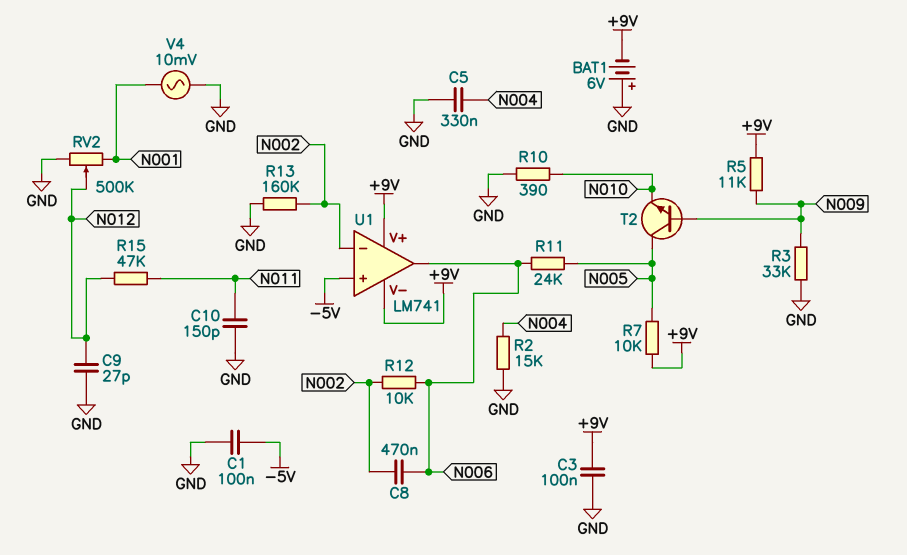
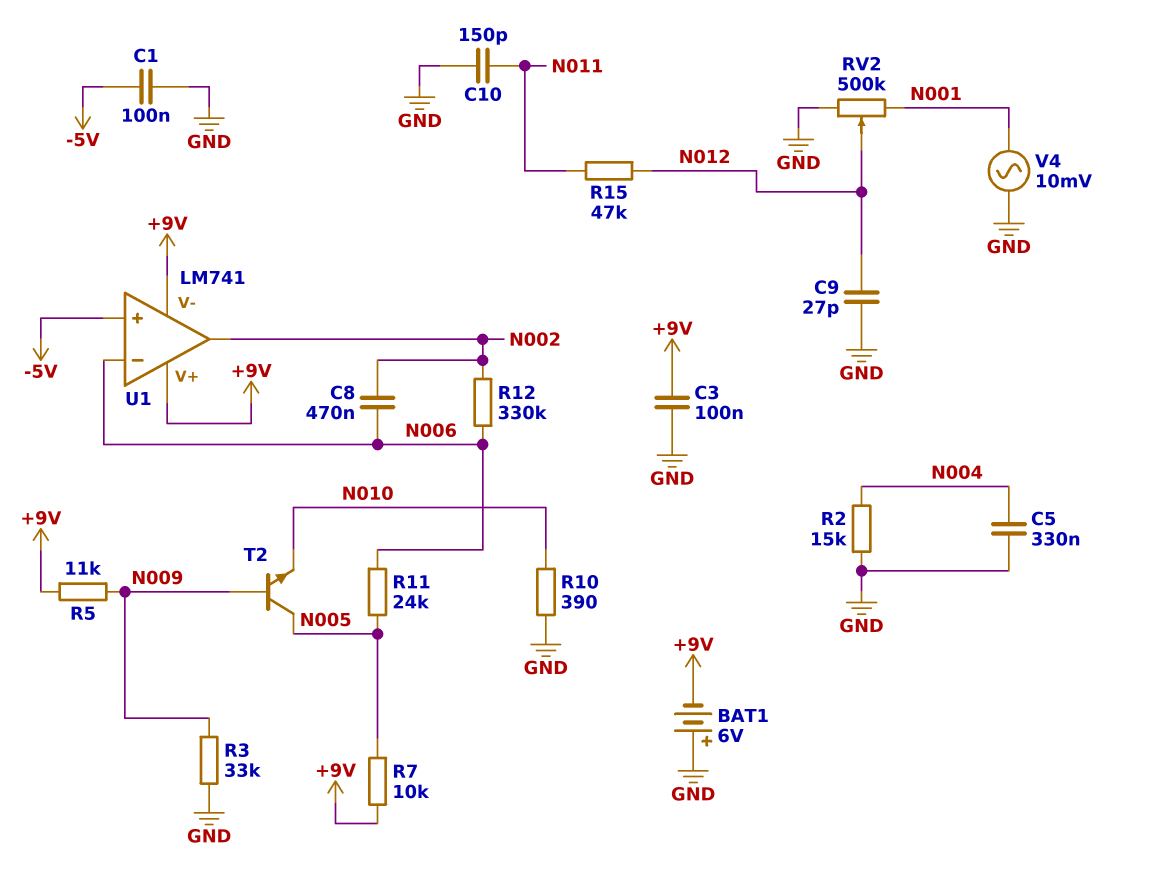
R12: 10k (N002, N006) -> 330k (N002, N006)
R13: 160k (GND, N002) -> none
U1 pin in-: N002 -> N006
U1 pin out: N006 -> N002

